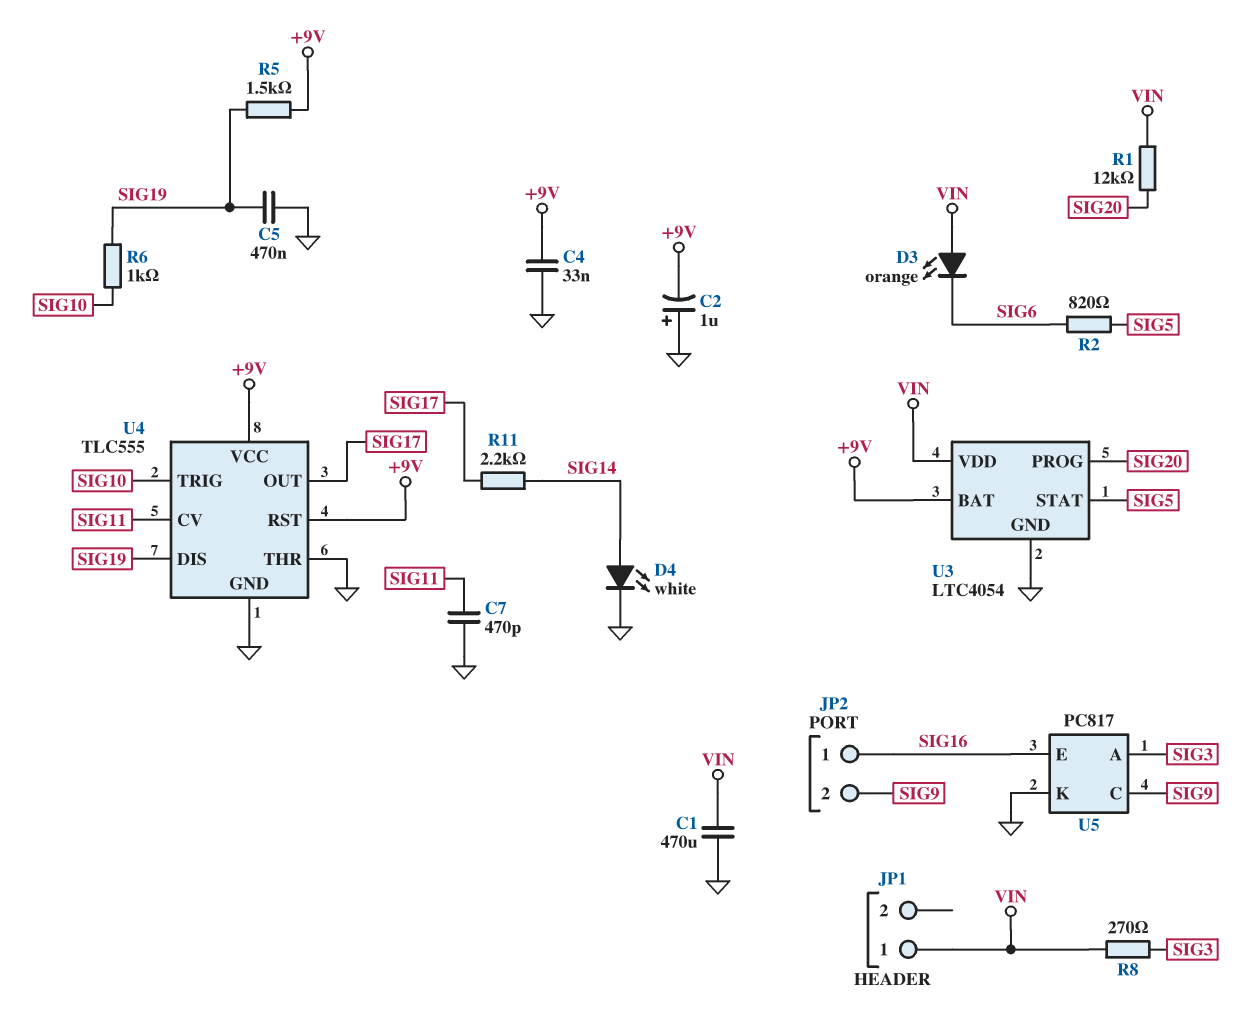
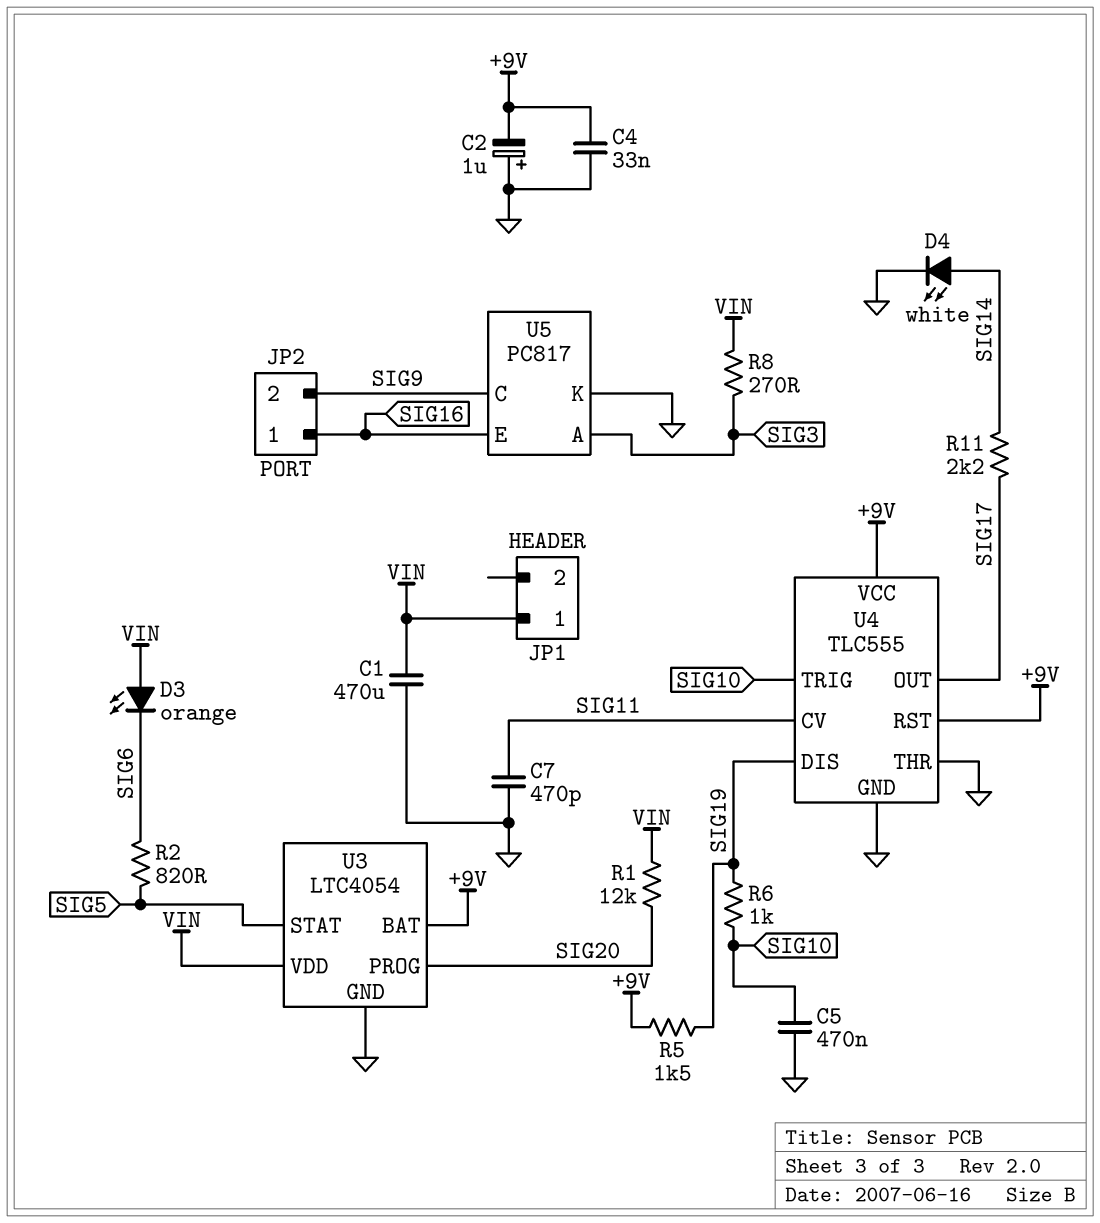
C5: 470nF (GND, SIG19) -> 470nF (GND, SIG10)

